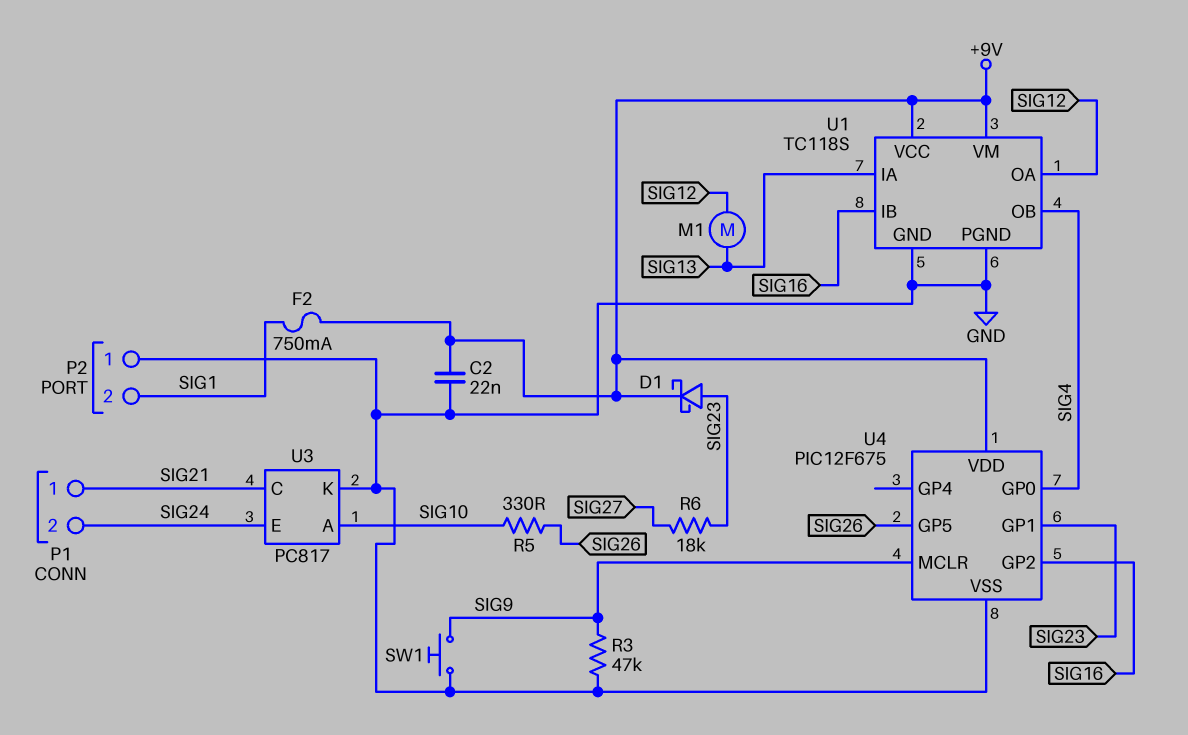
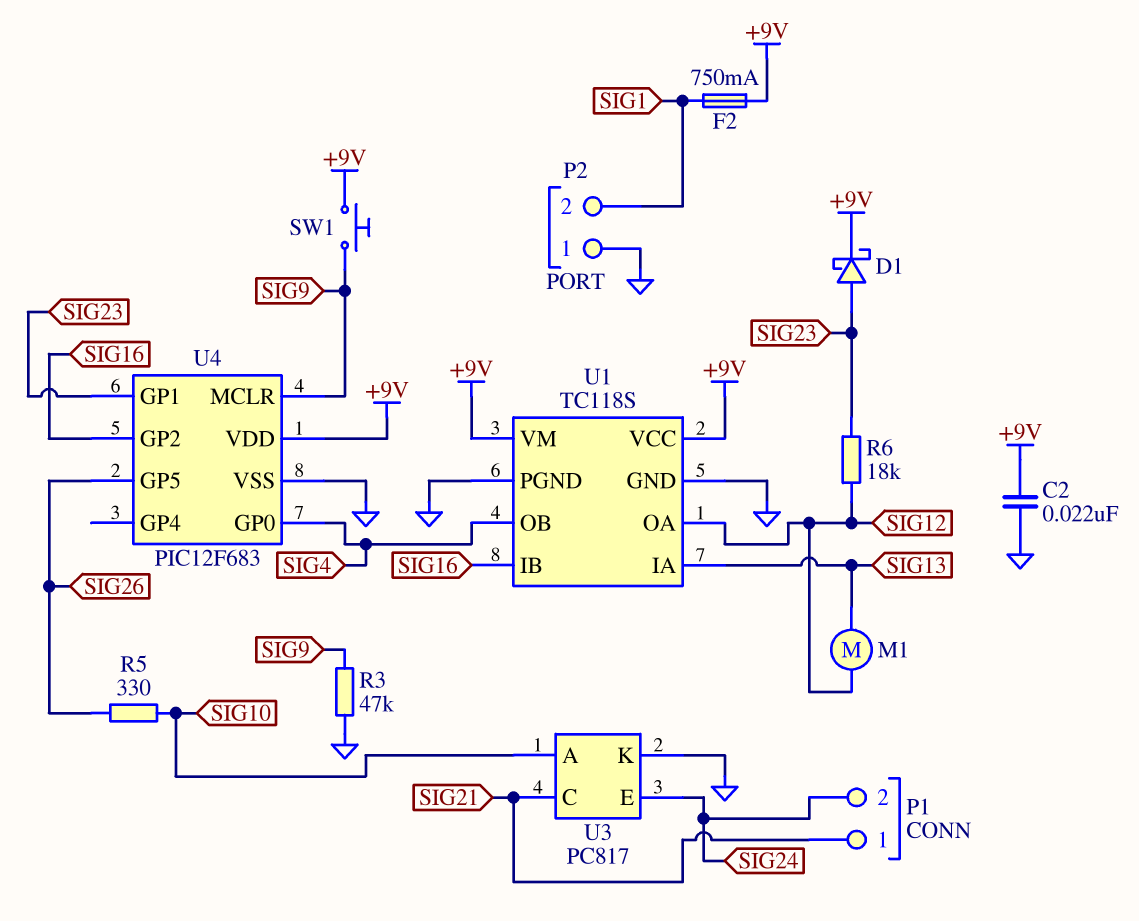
R6: 18k (SIG23, SIG27) -> 18k (SIG12, SIG23)
SW1: button (GND, SIG9) -> button (+9V, SIG9)
U4: PIC12F675 -> PIC12F683

